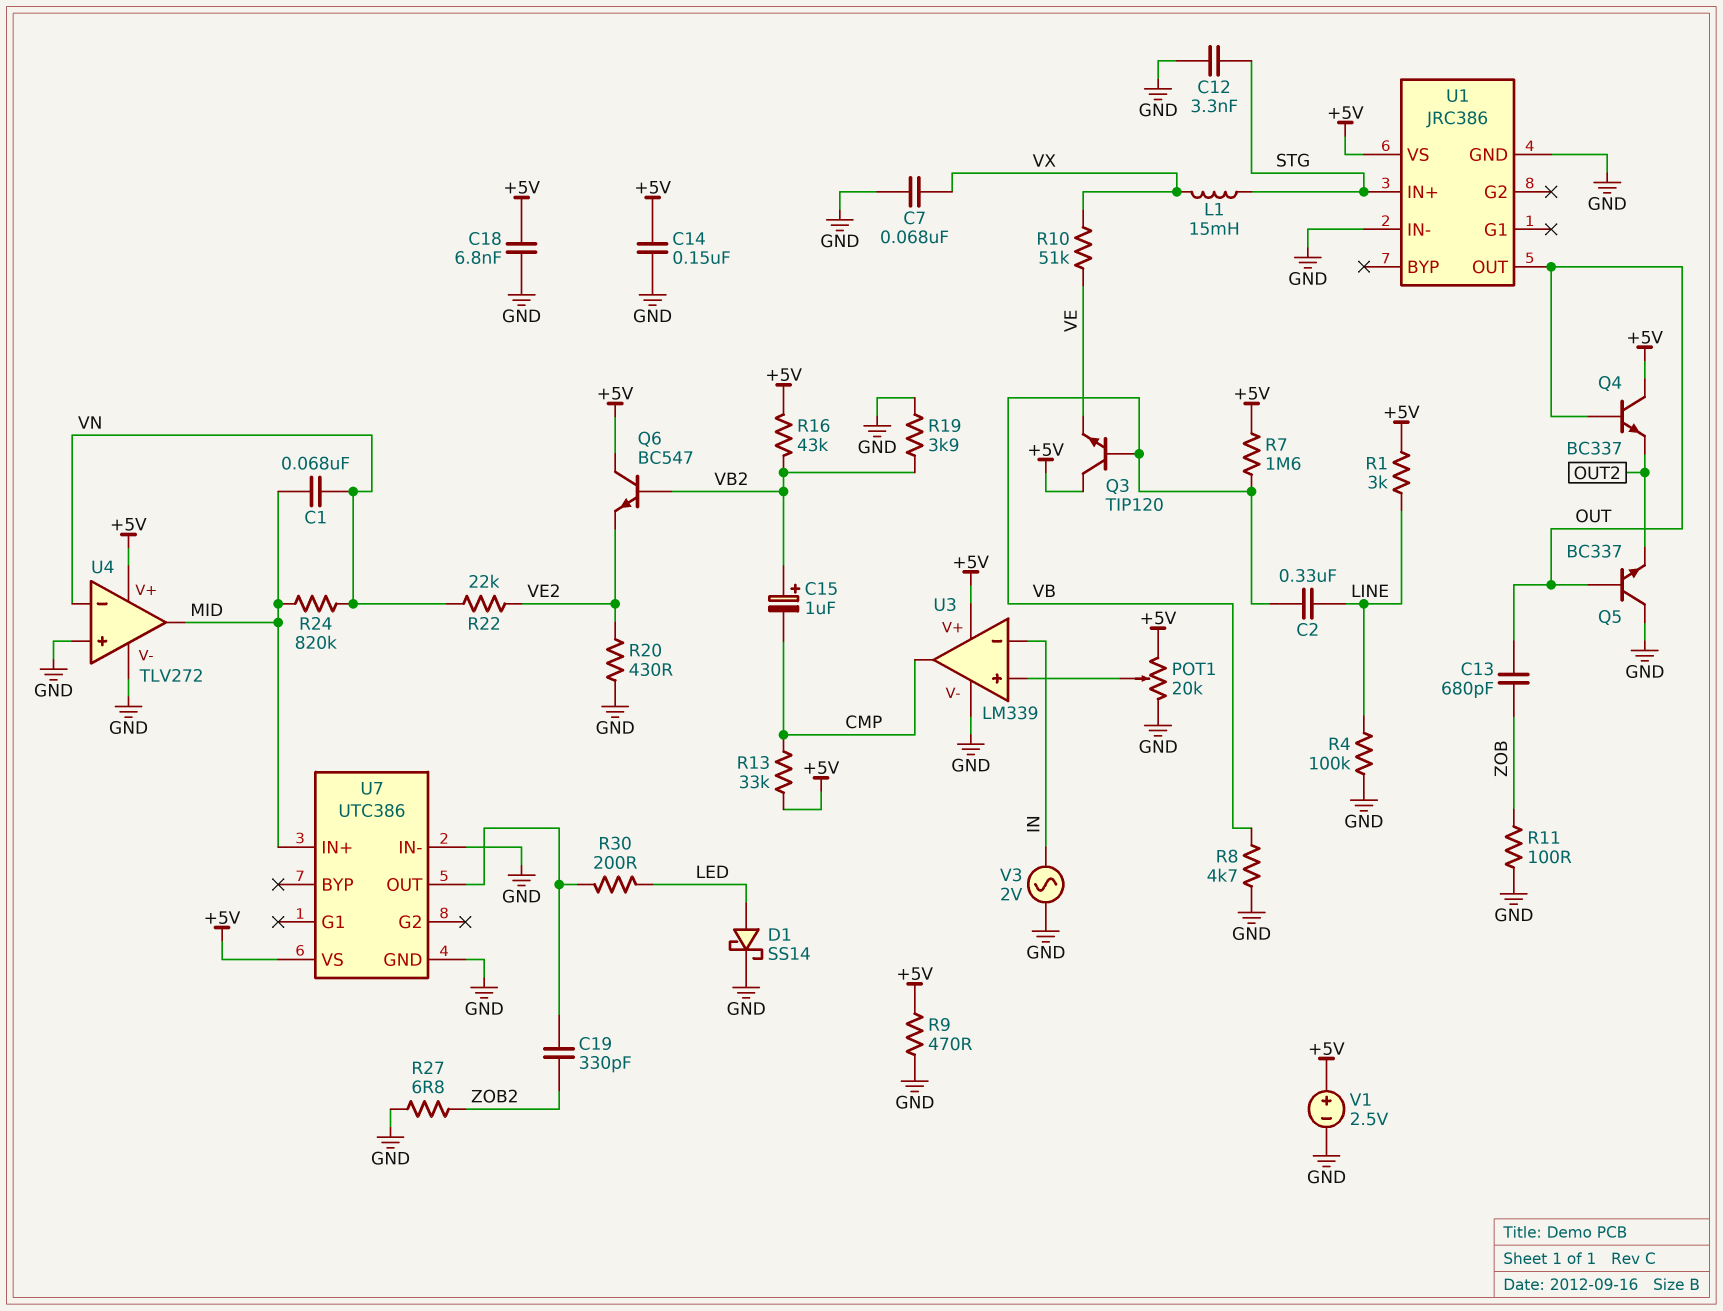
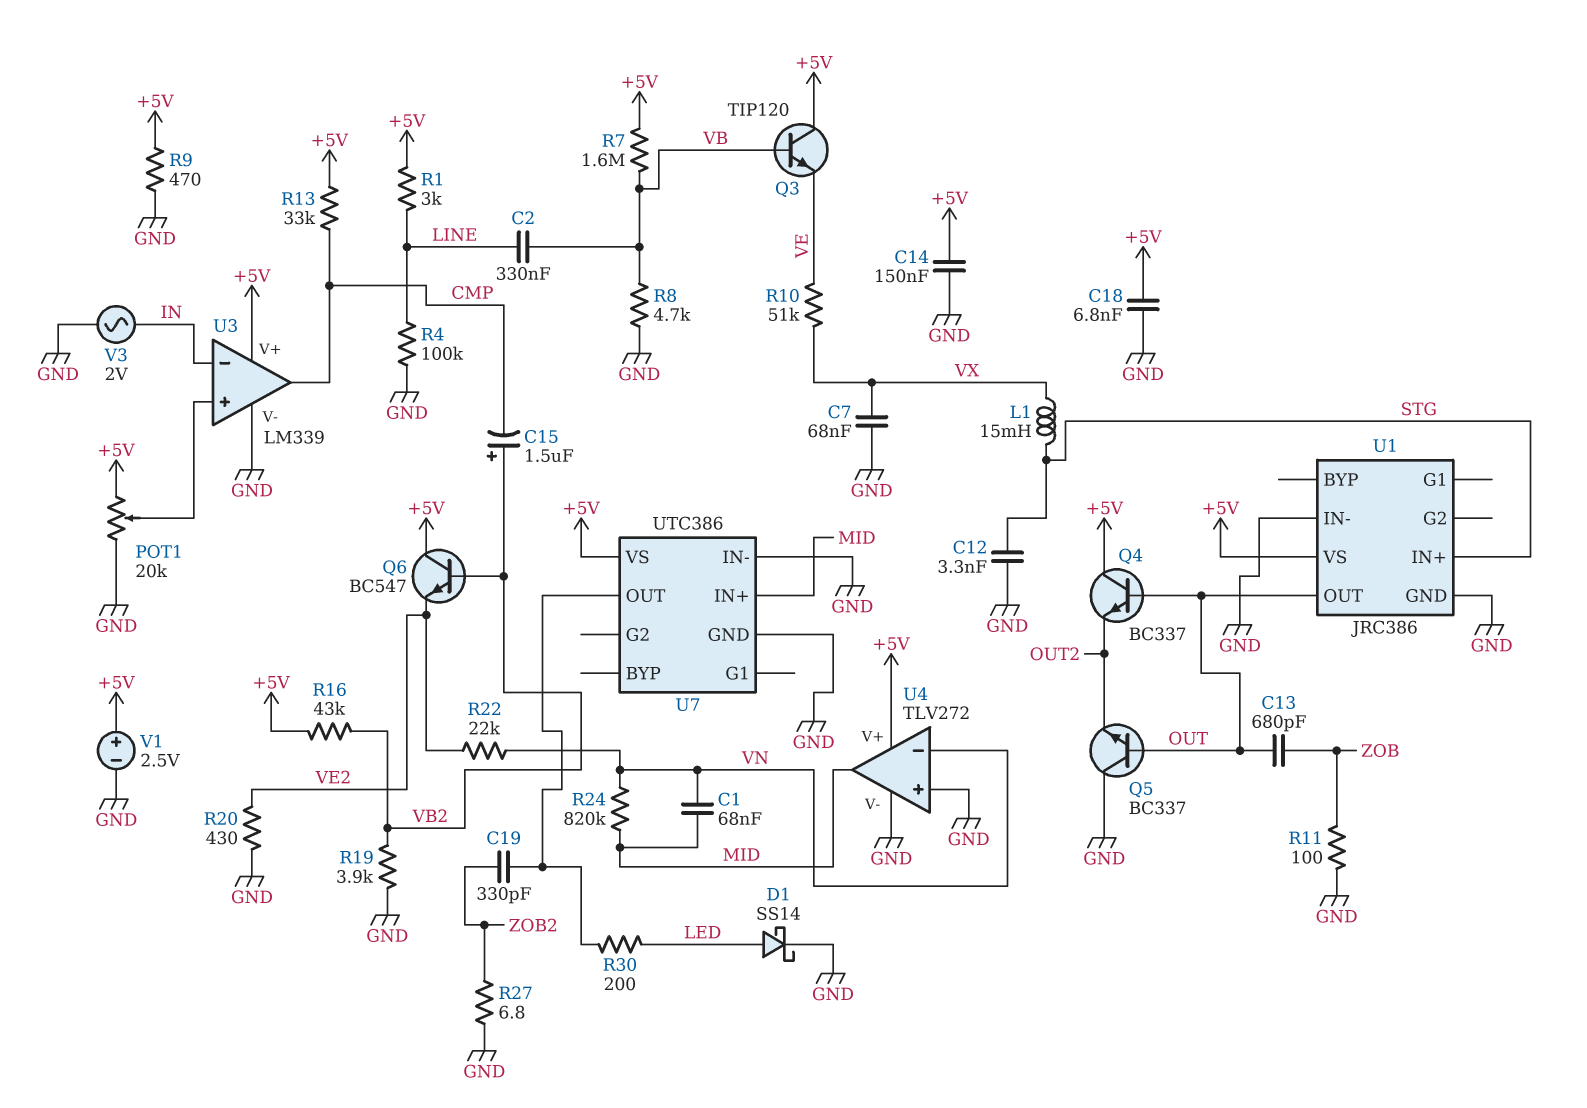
C15: 1uF (plus VB2, minus CMP) -> 1.5uF (plus VB2, minus CMP)

